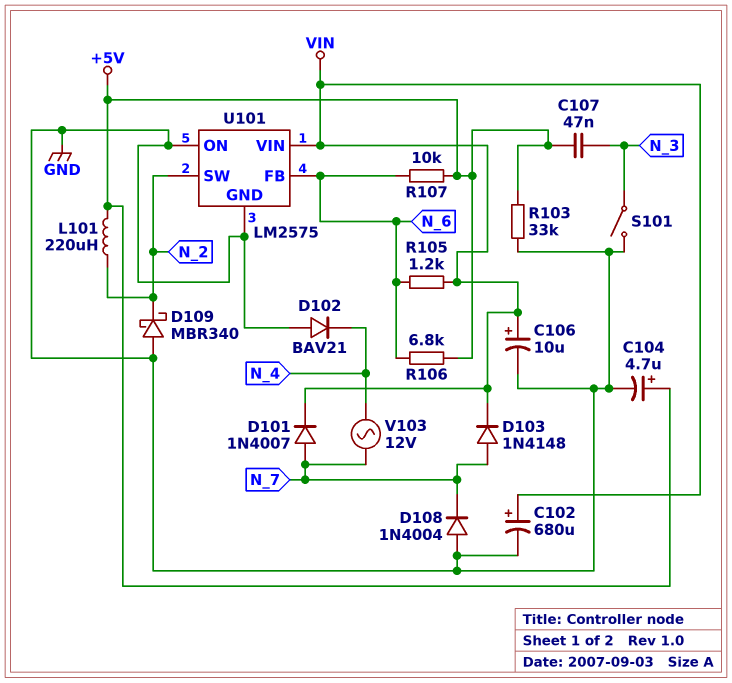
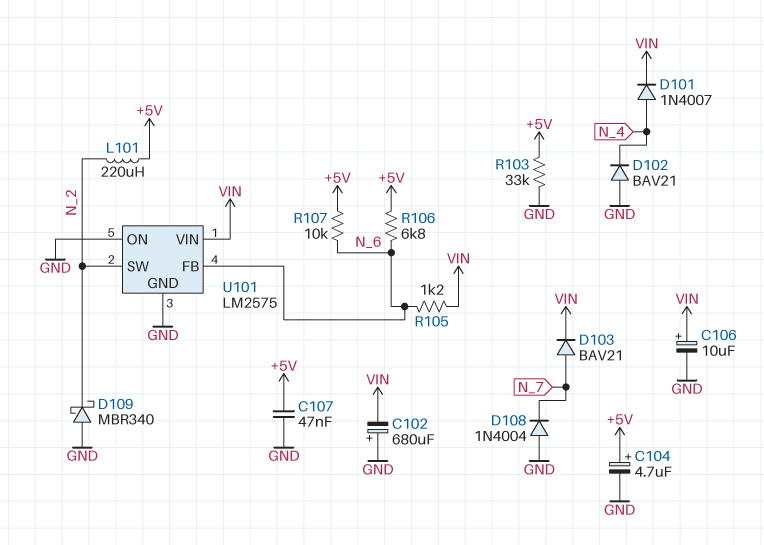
C102: 680uF (plus VIN, minus GND) -> 680uF (plus GND, minus VIN)
C107: 47nF (+5V, N_3) -> 47nF (+5V, GND)
D101: diode 1N4007 (A N_7, K VIN) -> diode 1N4007 (A N_4, K VIN)
D103: diode 1N4148 (A N_7, K VIN) -> diode BAV21 (A N_7, K VIN)
S101: switch (GND, N_3) -> none
V103: AC 12V (N_4, N_7) -> none

